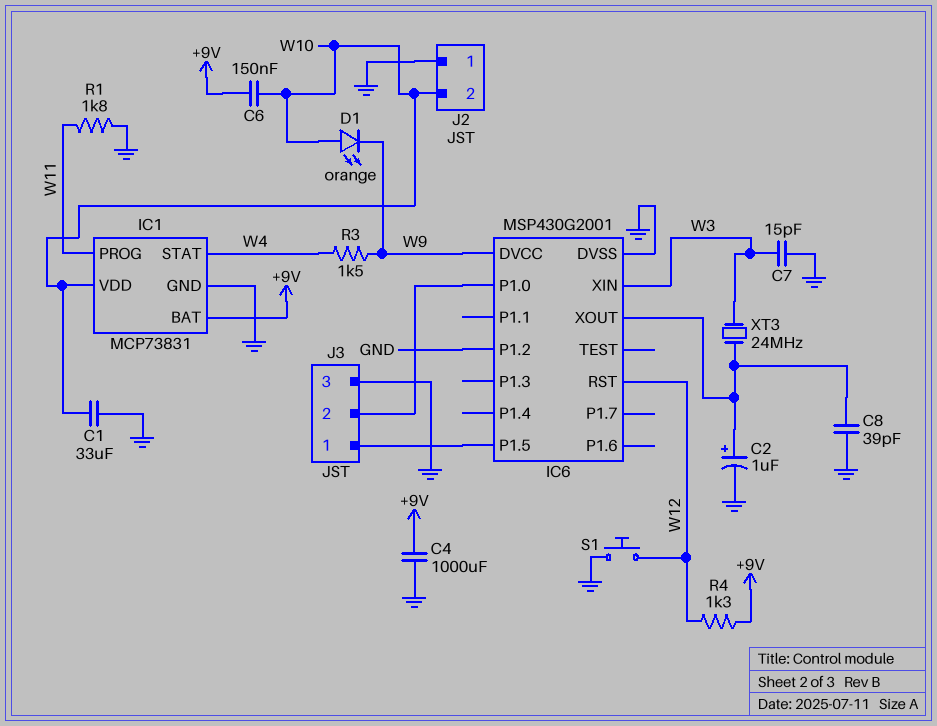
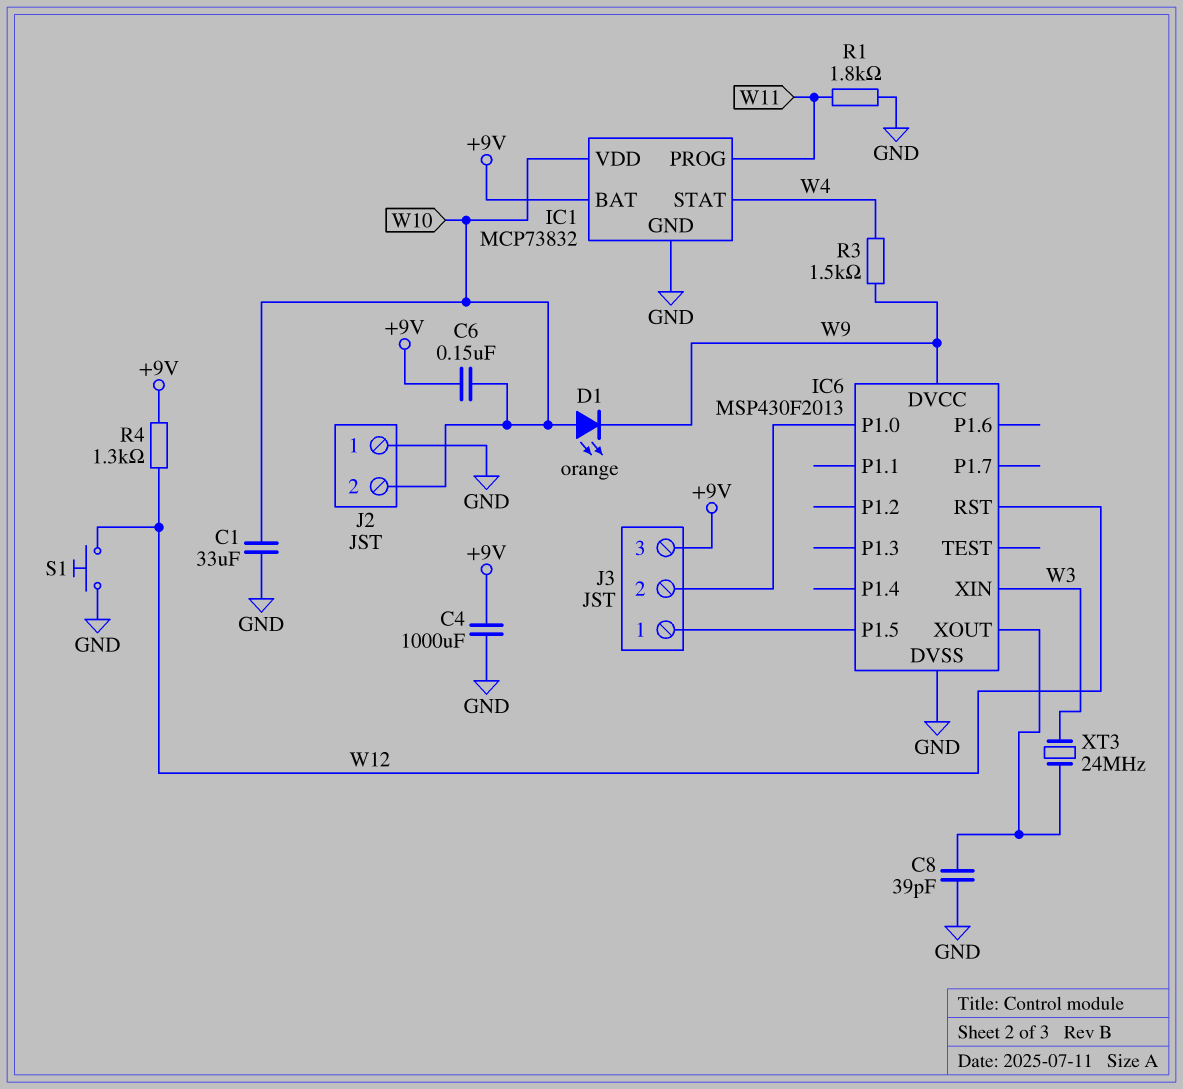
C2: 1uF (plus IC6/XOUT, minus GND) -> none
C7: 15pF (GND, W3) -> none
IC1: MCP73831 -> MCP73832
IC6: MSP430G2001 -> MSP430F2013
IC6 pin P1.2: GND -> none
J3 pin 3: GND -> +9V

